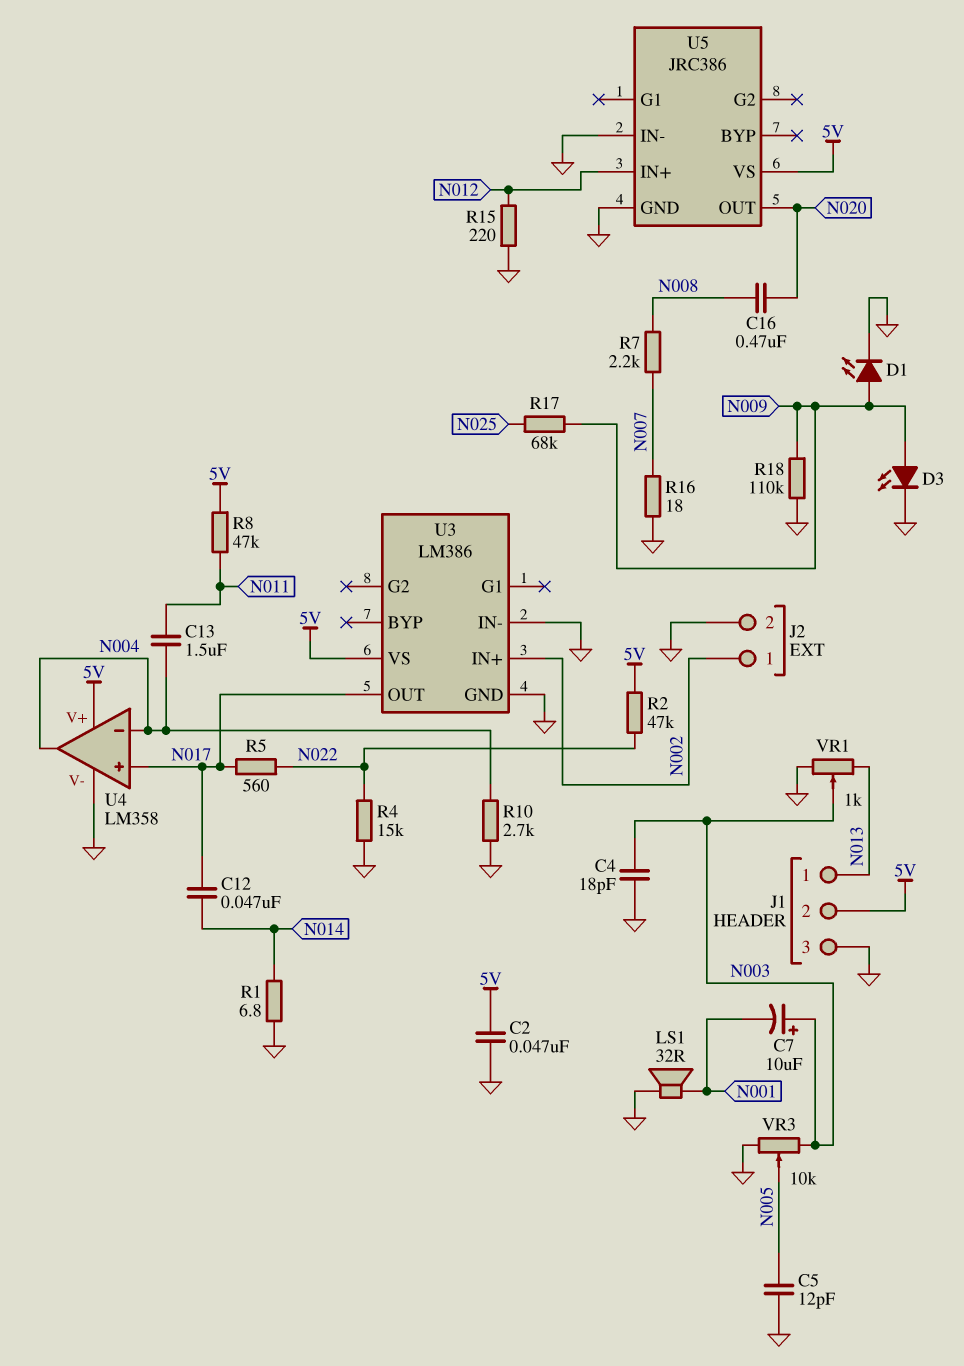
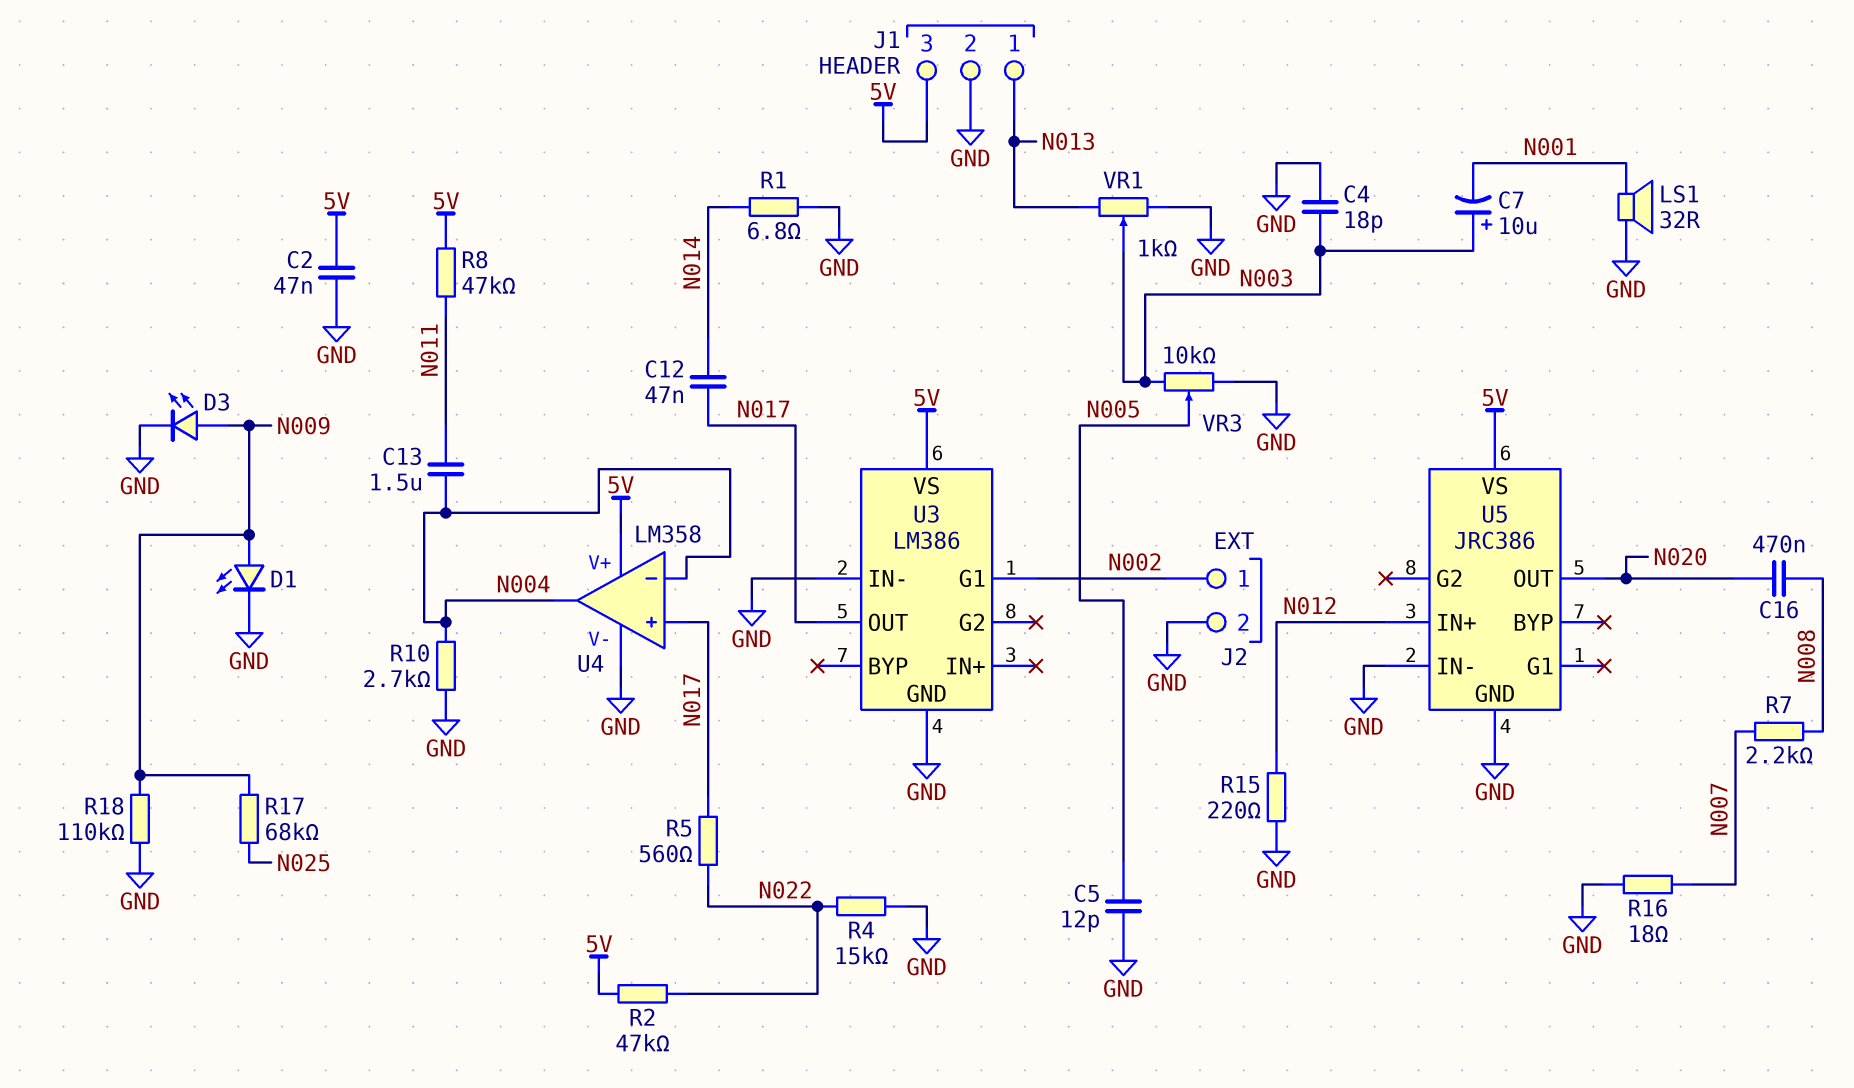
J1 pin 2: 5V -> GND
J1 pin 3: GND -> 5V
U3 pin G1: none -> N002
U3 pin IN+: N002 -> none

